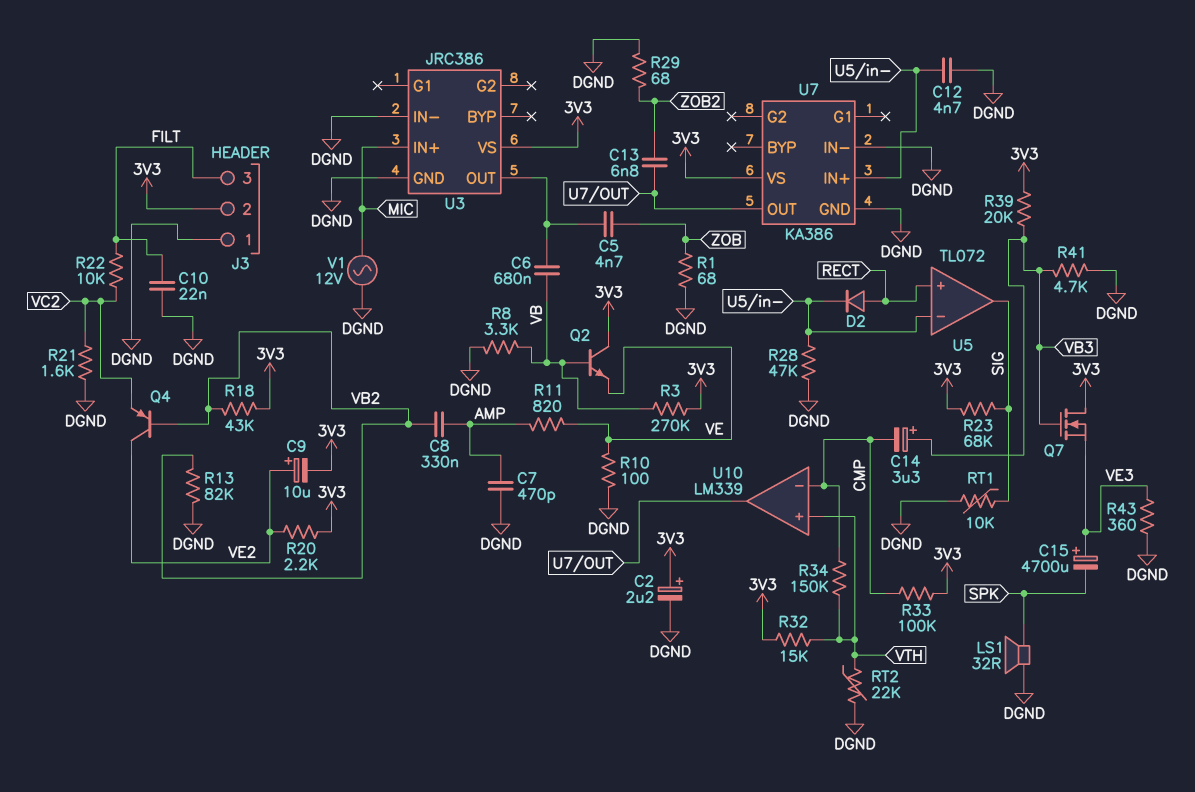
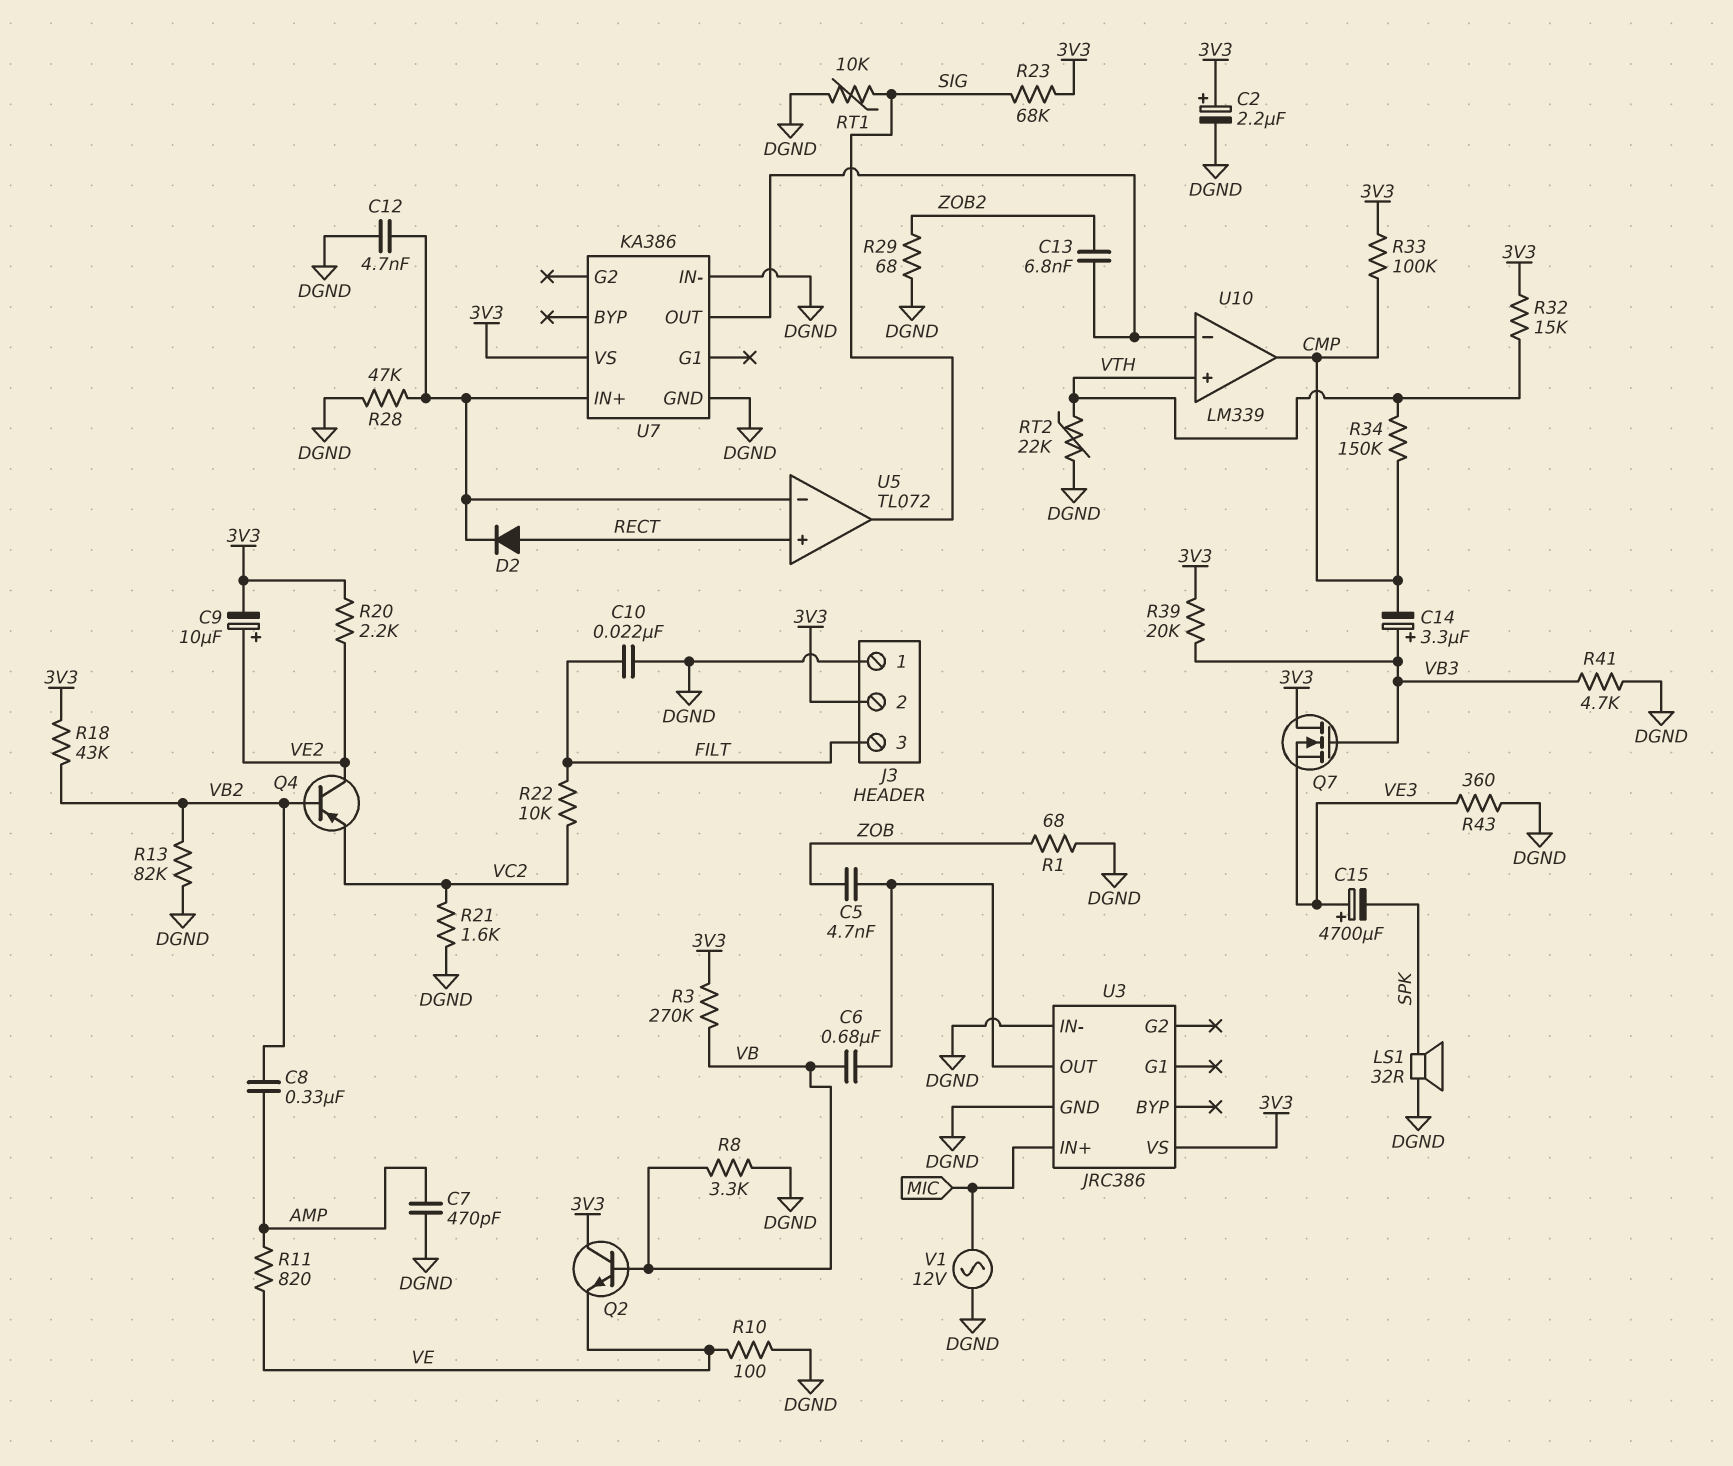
U10 pin in-: CMP -> U7/OUT
U10 pin out: U7/OUT -> CMP

